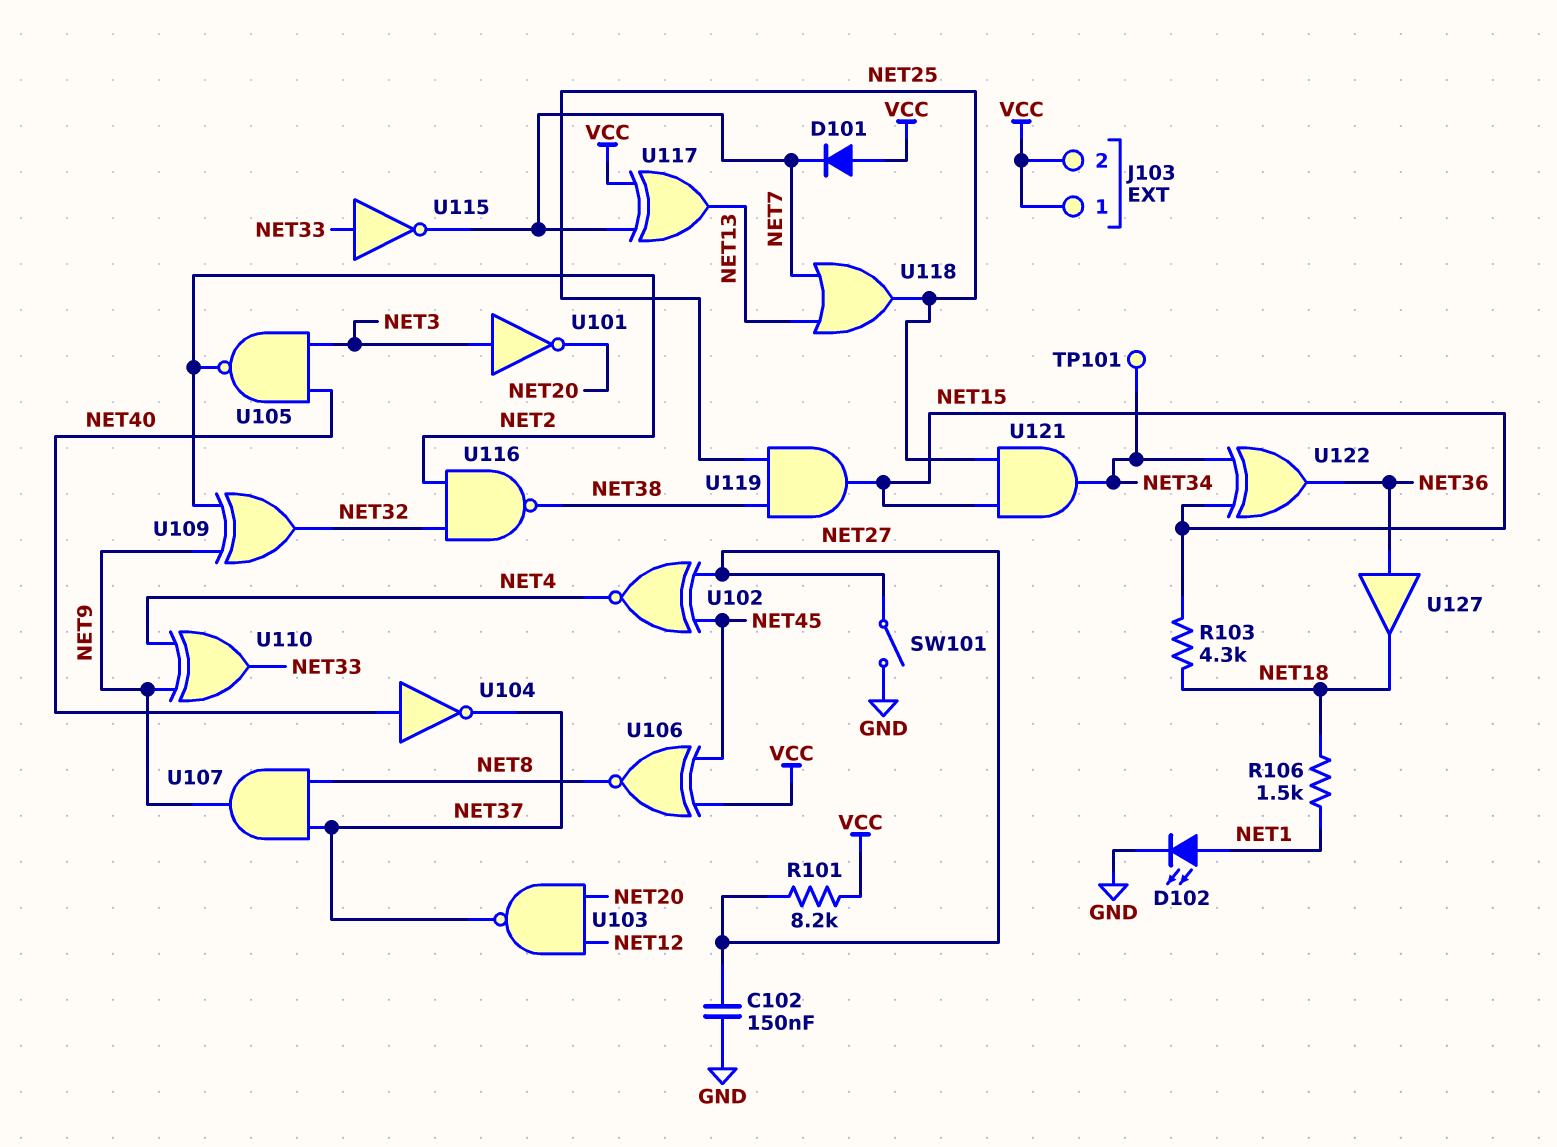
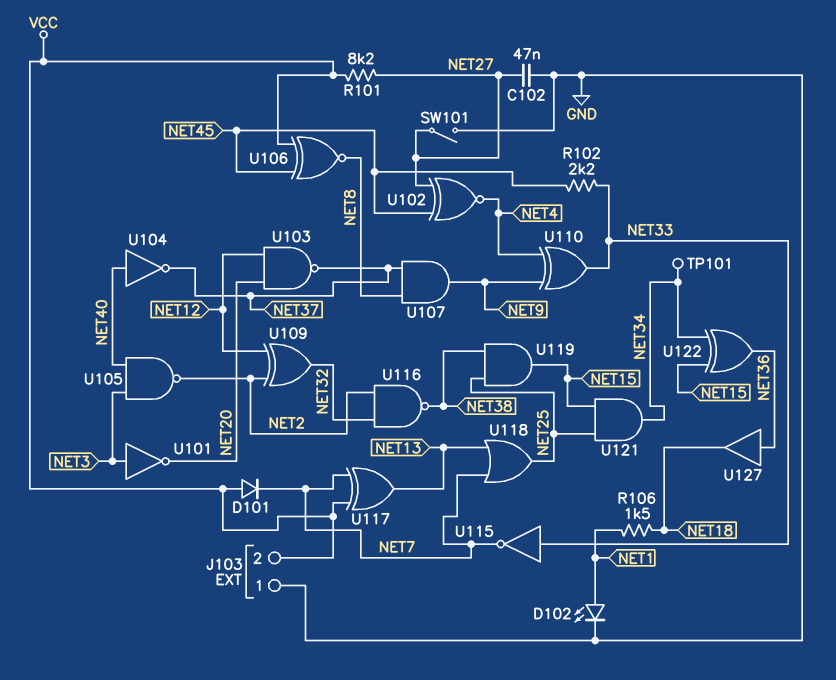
C102: 150nF (GND, NET27) -> 47nF (GND, NET27)
J103 pin 1: VCC -> GND
R102: none -> 2.2k (NET33, NET45)
R103: 4.3k (NET15, NET18) -> none
U109: XOR (in NET2, in NET9, out NET32) -> XOR (in NET2, in NET12, out NET32)

